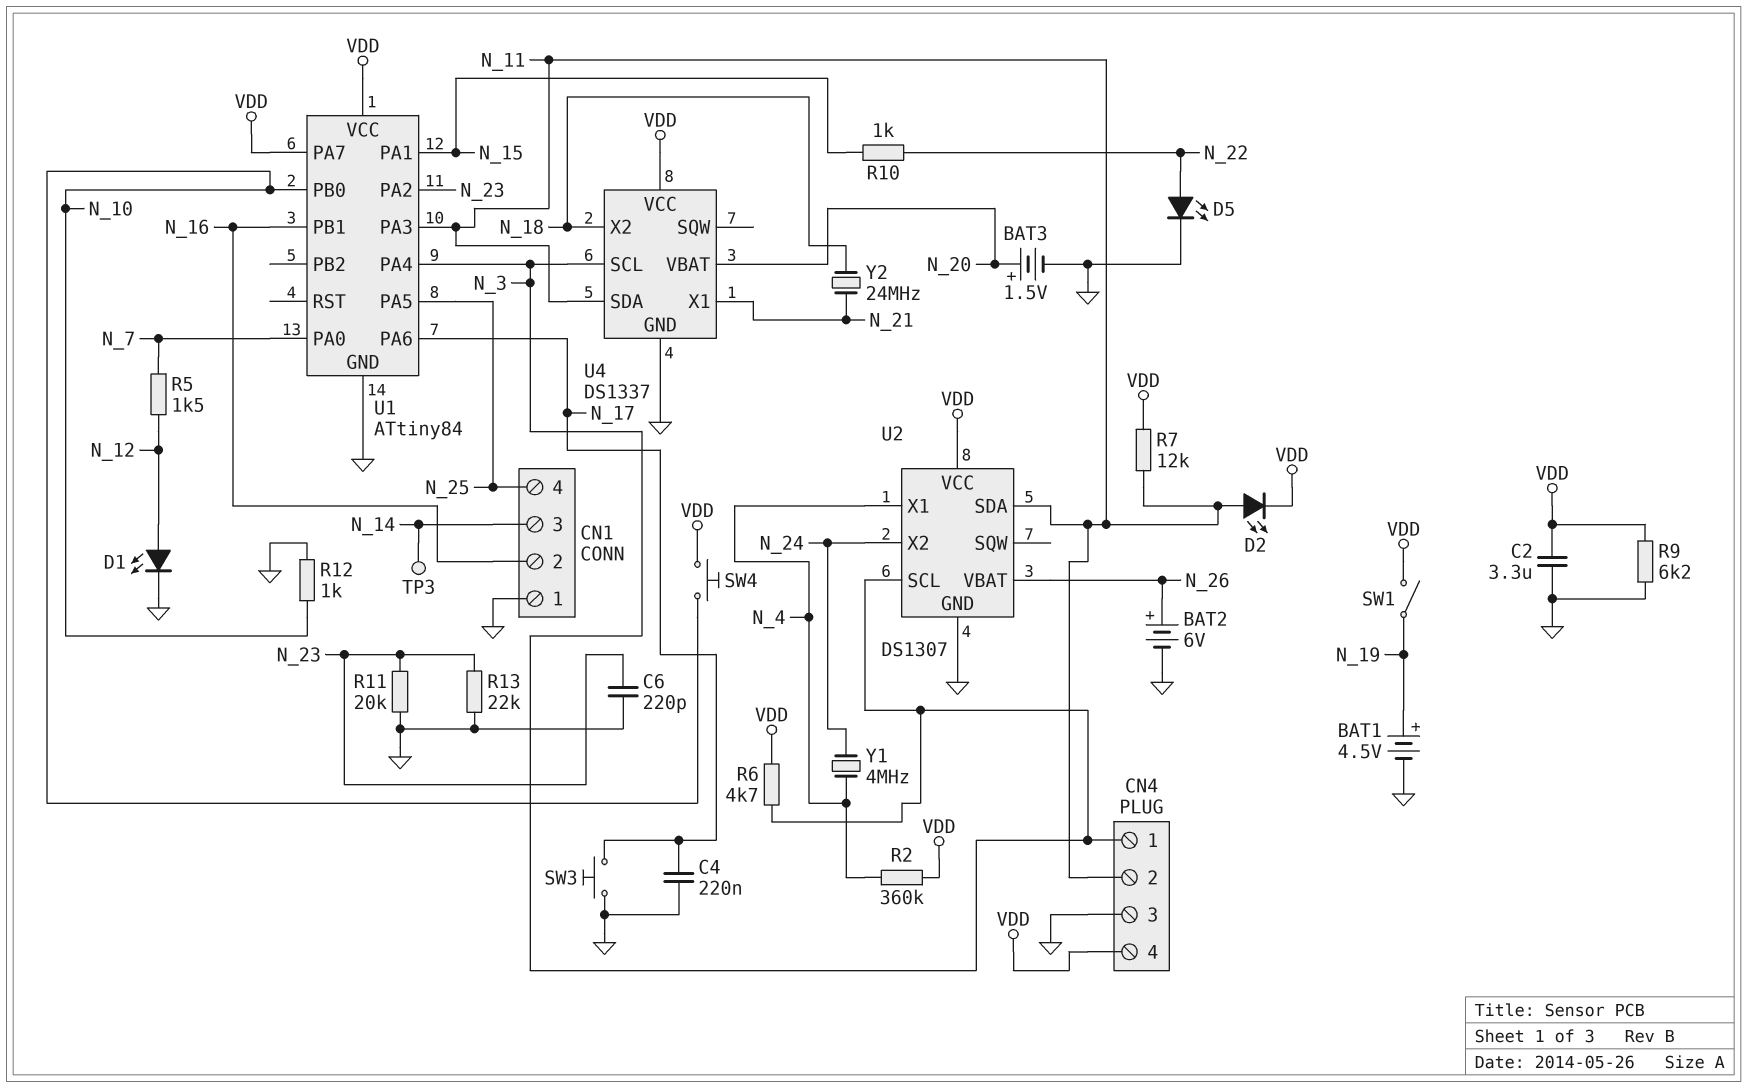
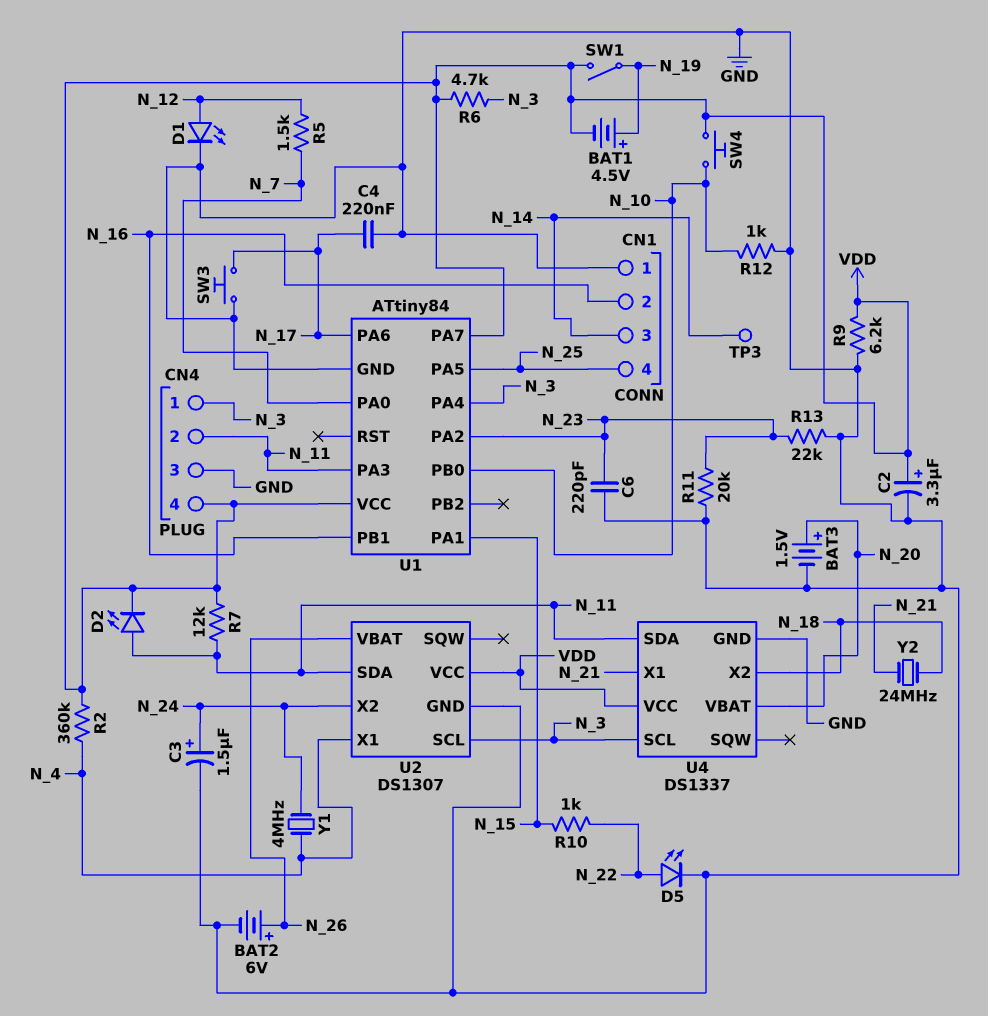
BAT1: 4.5V (plus N_19, minus GND) -> 4.5V (plus N_19, minus VDD)
C2: 3.3uF (GND, VDD) -> 3.3uF (plus VDD, minus GND)
C3: none -> 1.5uF (plus N_24, minus GND)

